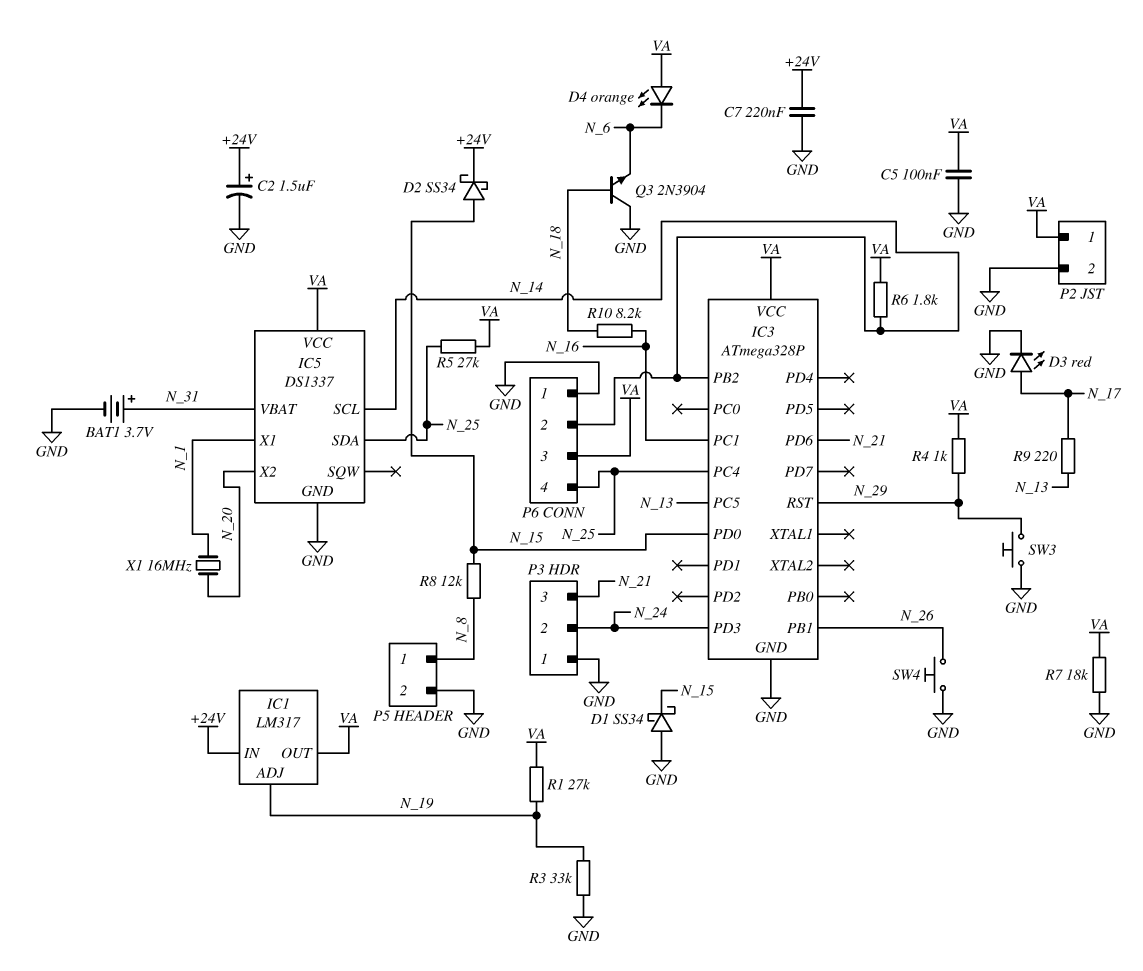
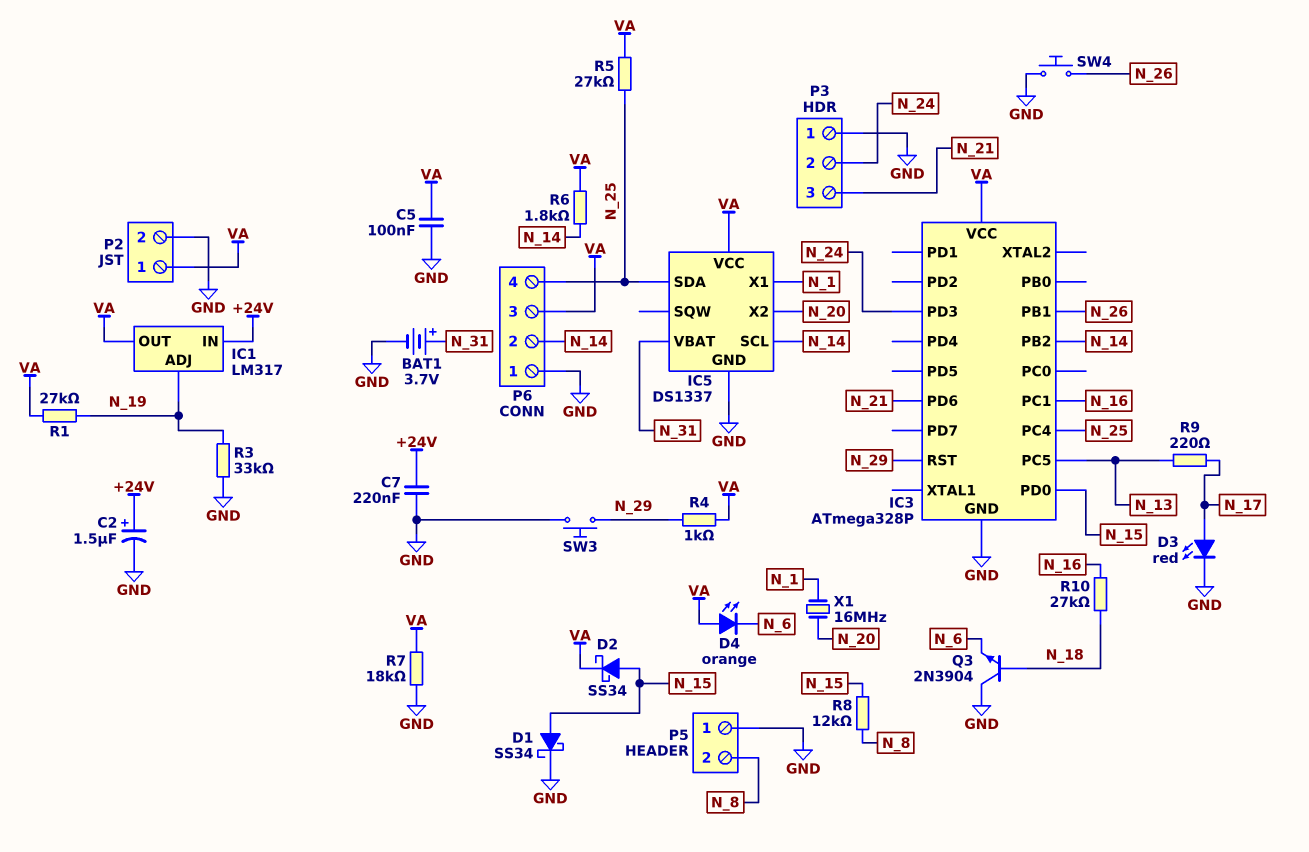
D1: schottky SS34 (A GND, K N_15) -> schottky SS34 (A N_15, K GND)
D2: schottky SS34 (A N_15, K +24V) -> schottky SS34 (A N_15, K VA)
P5 pin 1: N_8 -> GND
P5 pin 2: GND -> N_8
R10: 8.2k (N_16, N_18) -> 27k (N_16, N_18)

